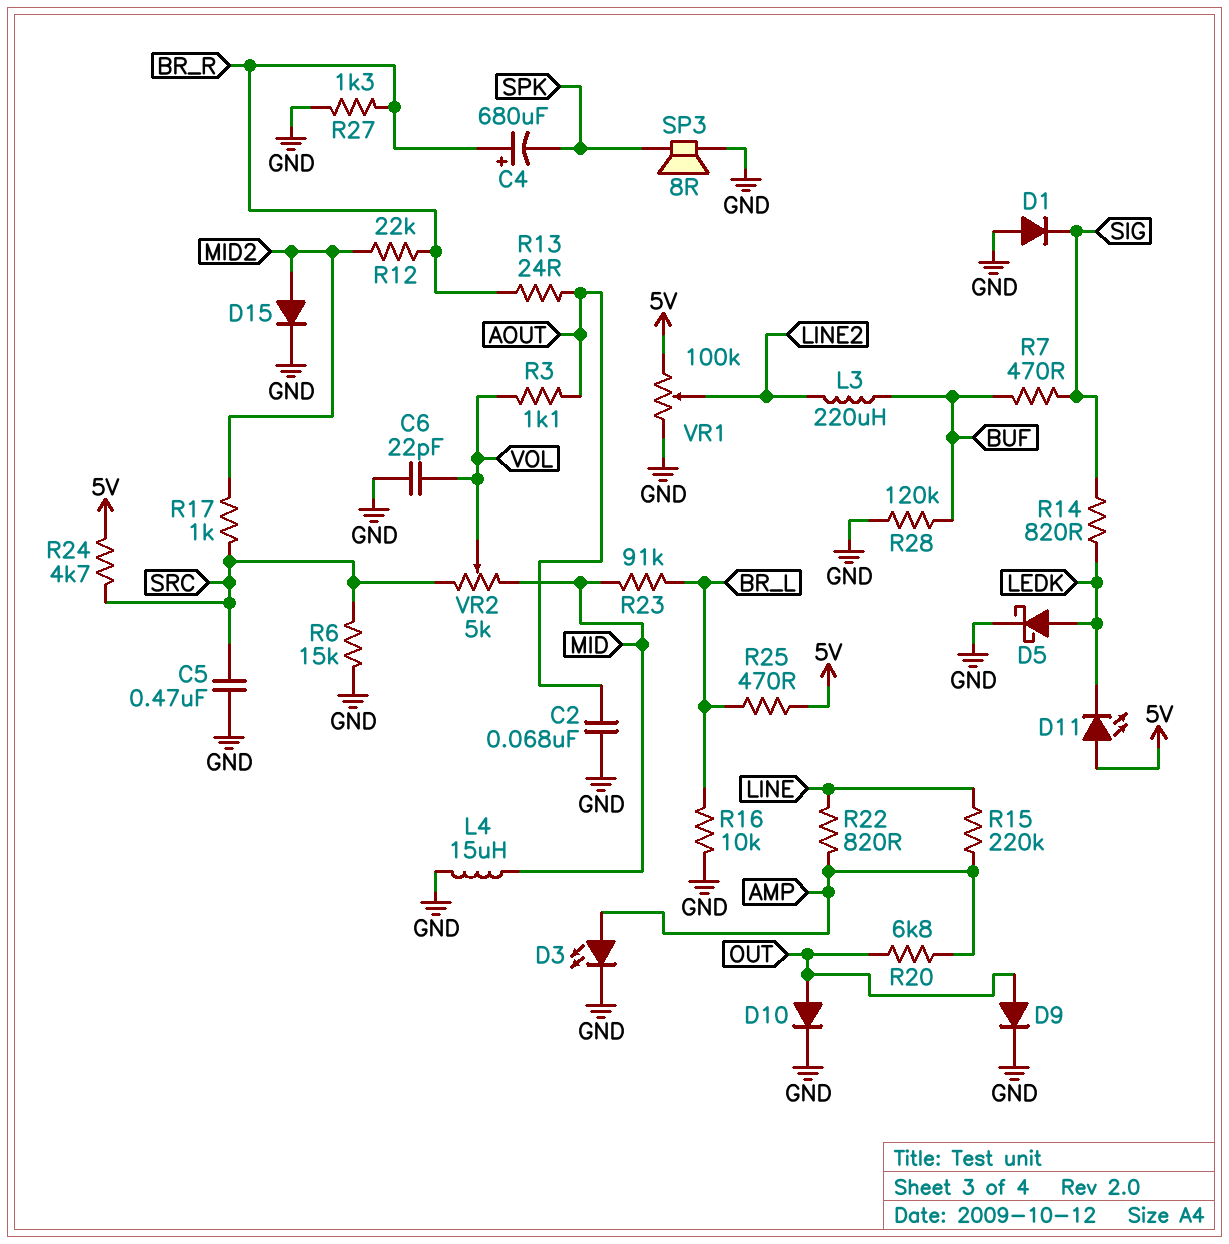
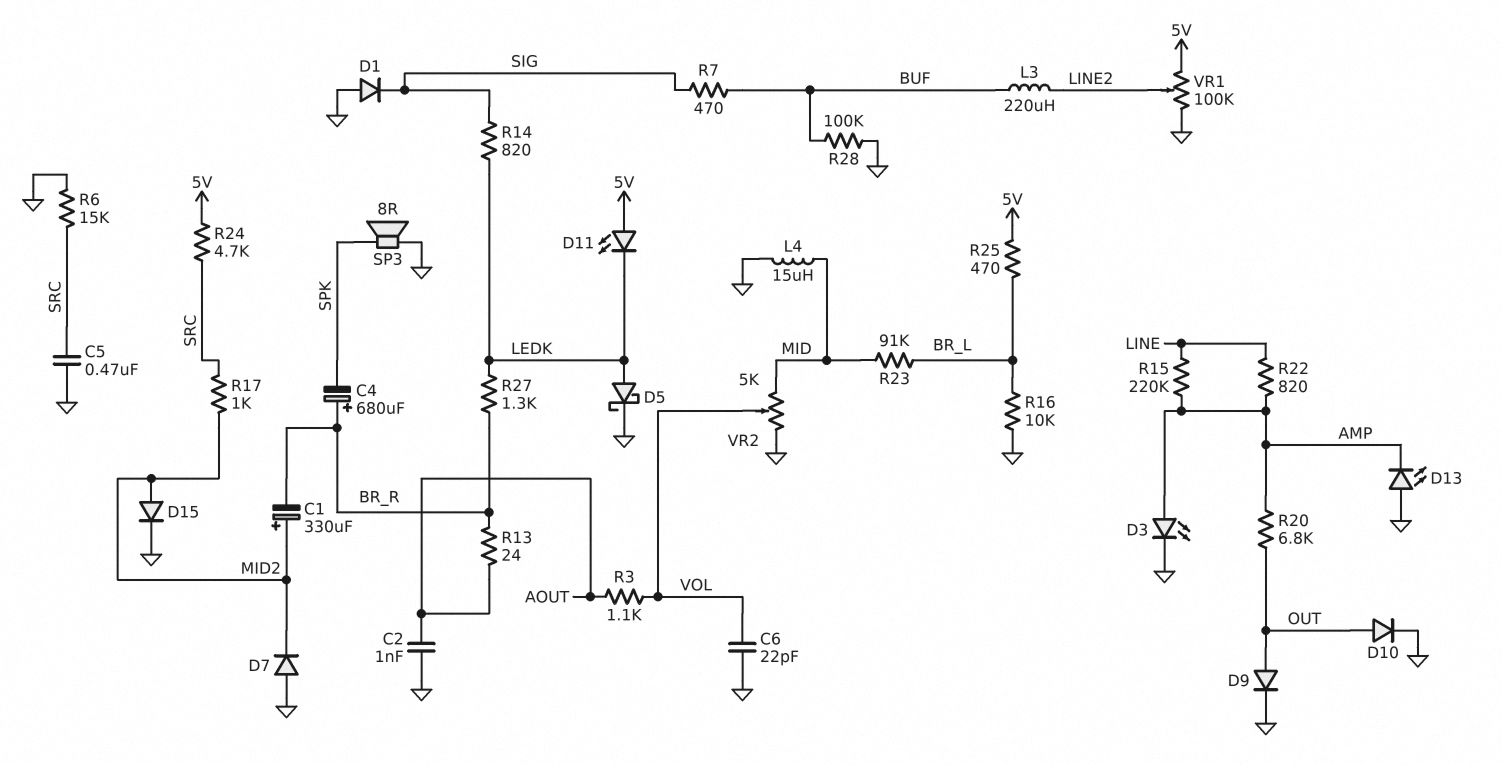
C1: none -> 330uF (plus MID2, minus BR_R)
C2: 68nF (AOUT, GND) -> 1nF (AOUT, GND)
D7: none -> diode (A GND, K MID2)
D13: none -> LED (A GND, K AMP)
R12: 22k (BR_R, MID2) -> none
R27: 1.3k (BR_R, GND) -> 1.3k (BR_R, LEDK)
R28: 120k (BUF, GND) -> 100k (BUF, GND)
VR2: 5k (MID, SRC, wiper VOL) -> 5k (GND, MID, wiper VOL)

